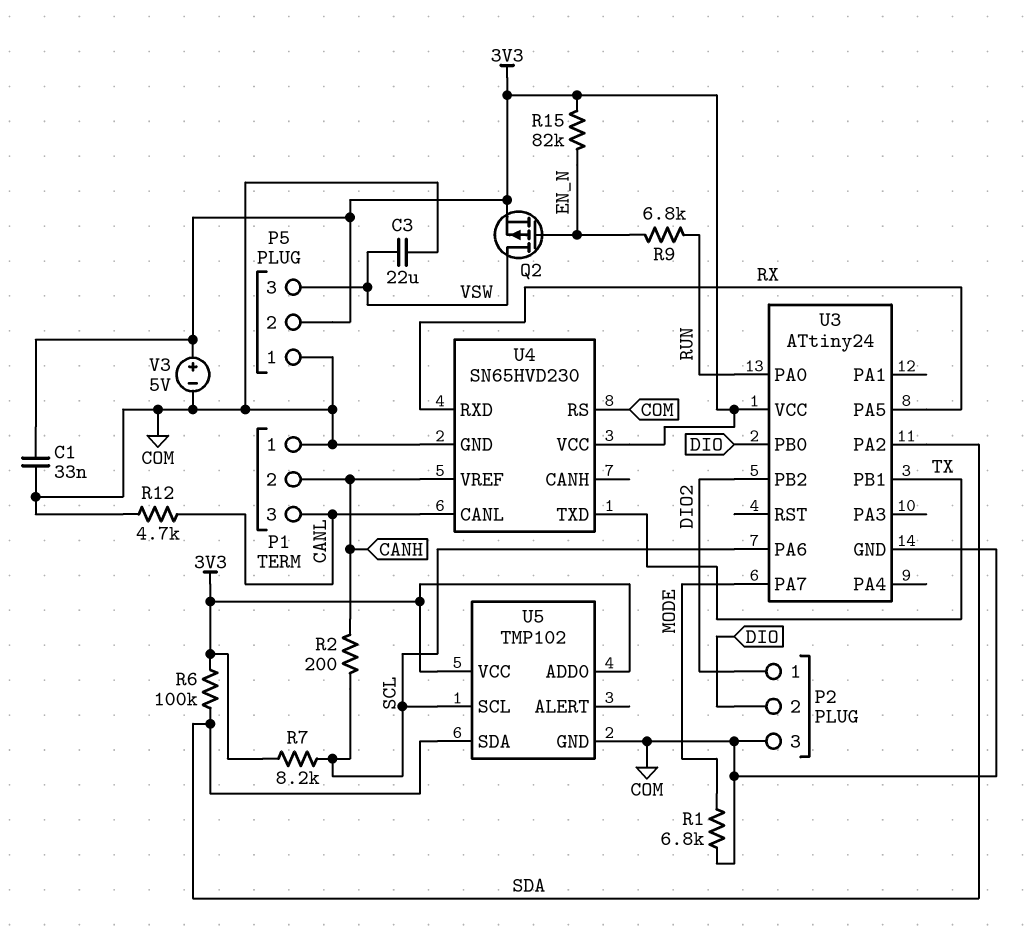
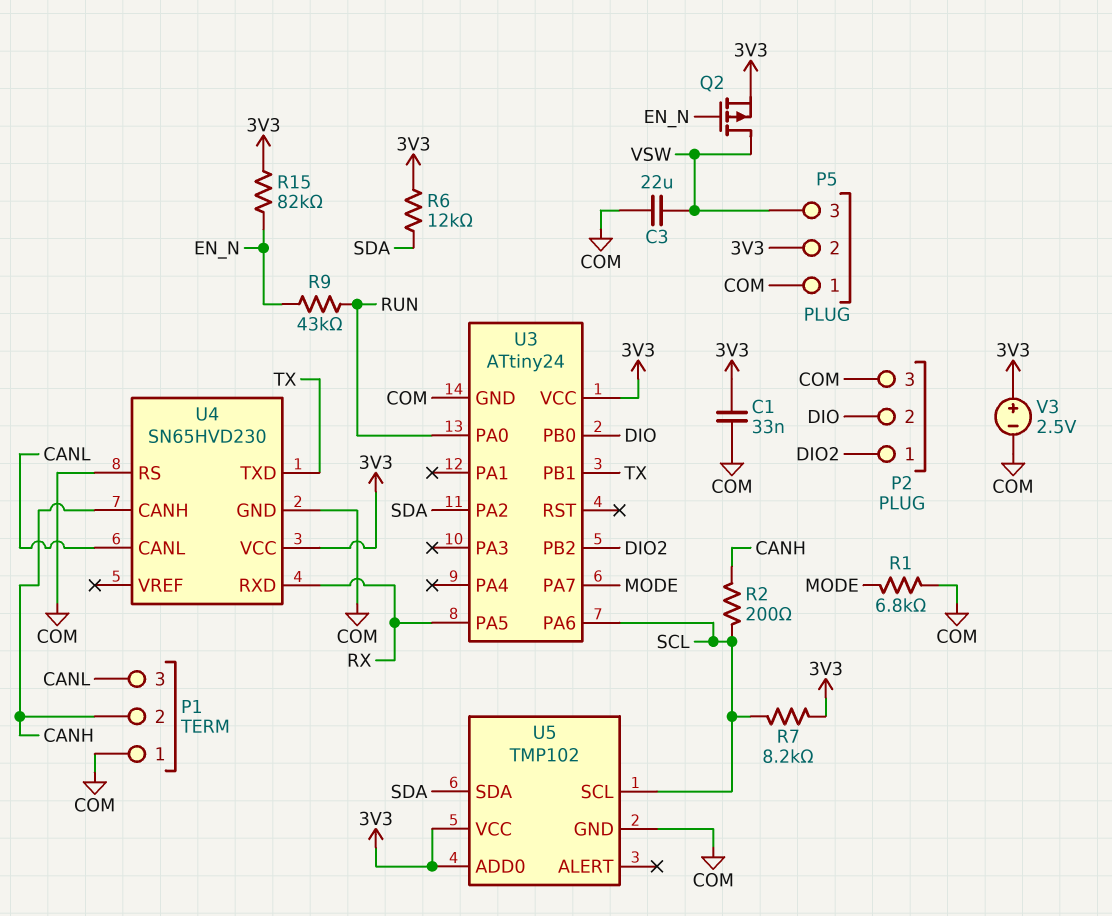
R6: 100k (3V3, SDA) -> 12k (3V3, SDA)
R9: 6.8k (EN_N, RUN) -> 43k (EN_N, RUN)
R12: 4.7k (CANL, COM) -> none
U4 pin CANH: none -> CANH
U4 pin VREF: CANH -> none
V3: 5V (plus 3V3, minus COM) -> 2.5V (plus 3V3, minus COM)

